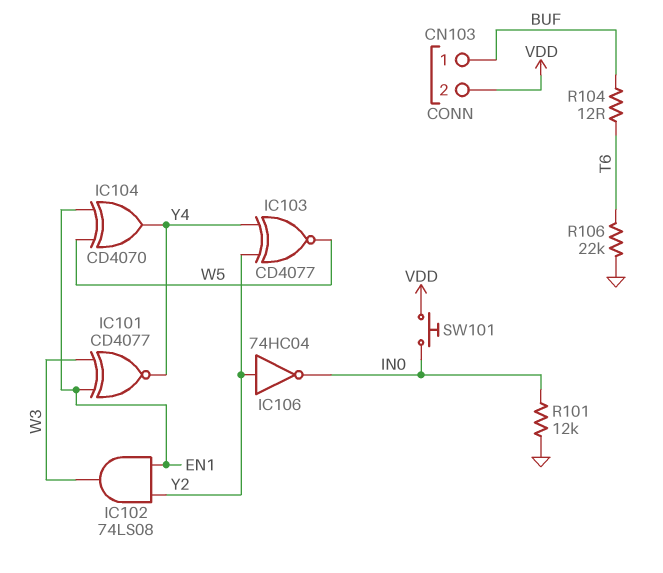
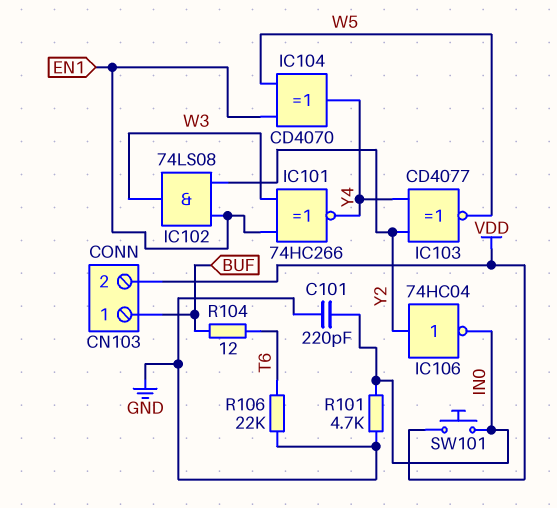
C101: none -> 220pF (GND, IN0)
IC101: XNOR CD4077 (in EN1, in W3, out Y4) -> XNOR 74HC266 (in EN1, in W3, out Y4)
R101: 12k (GND, IN0) -> 4.7k (GND, IN0)

